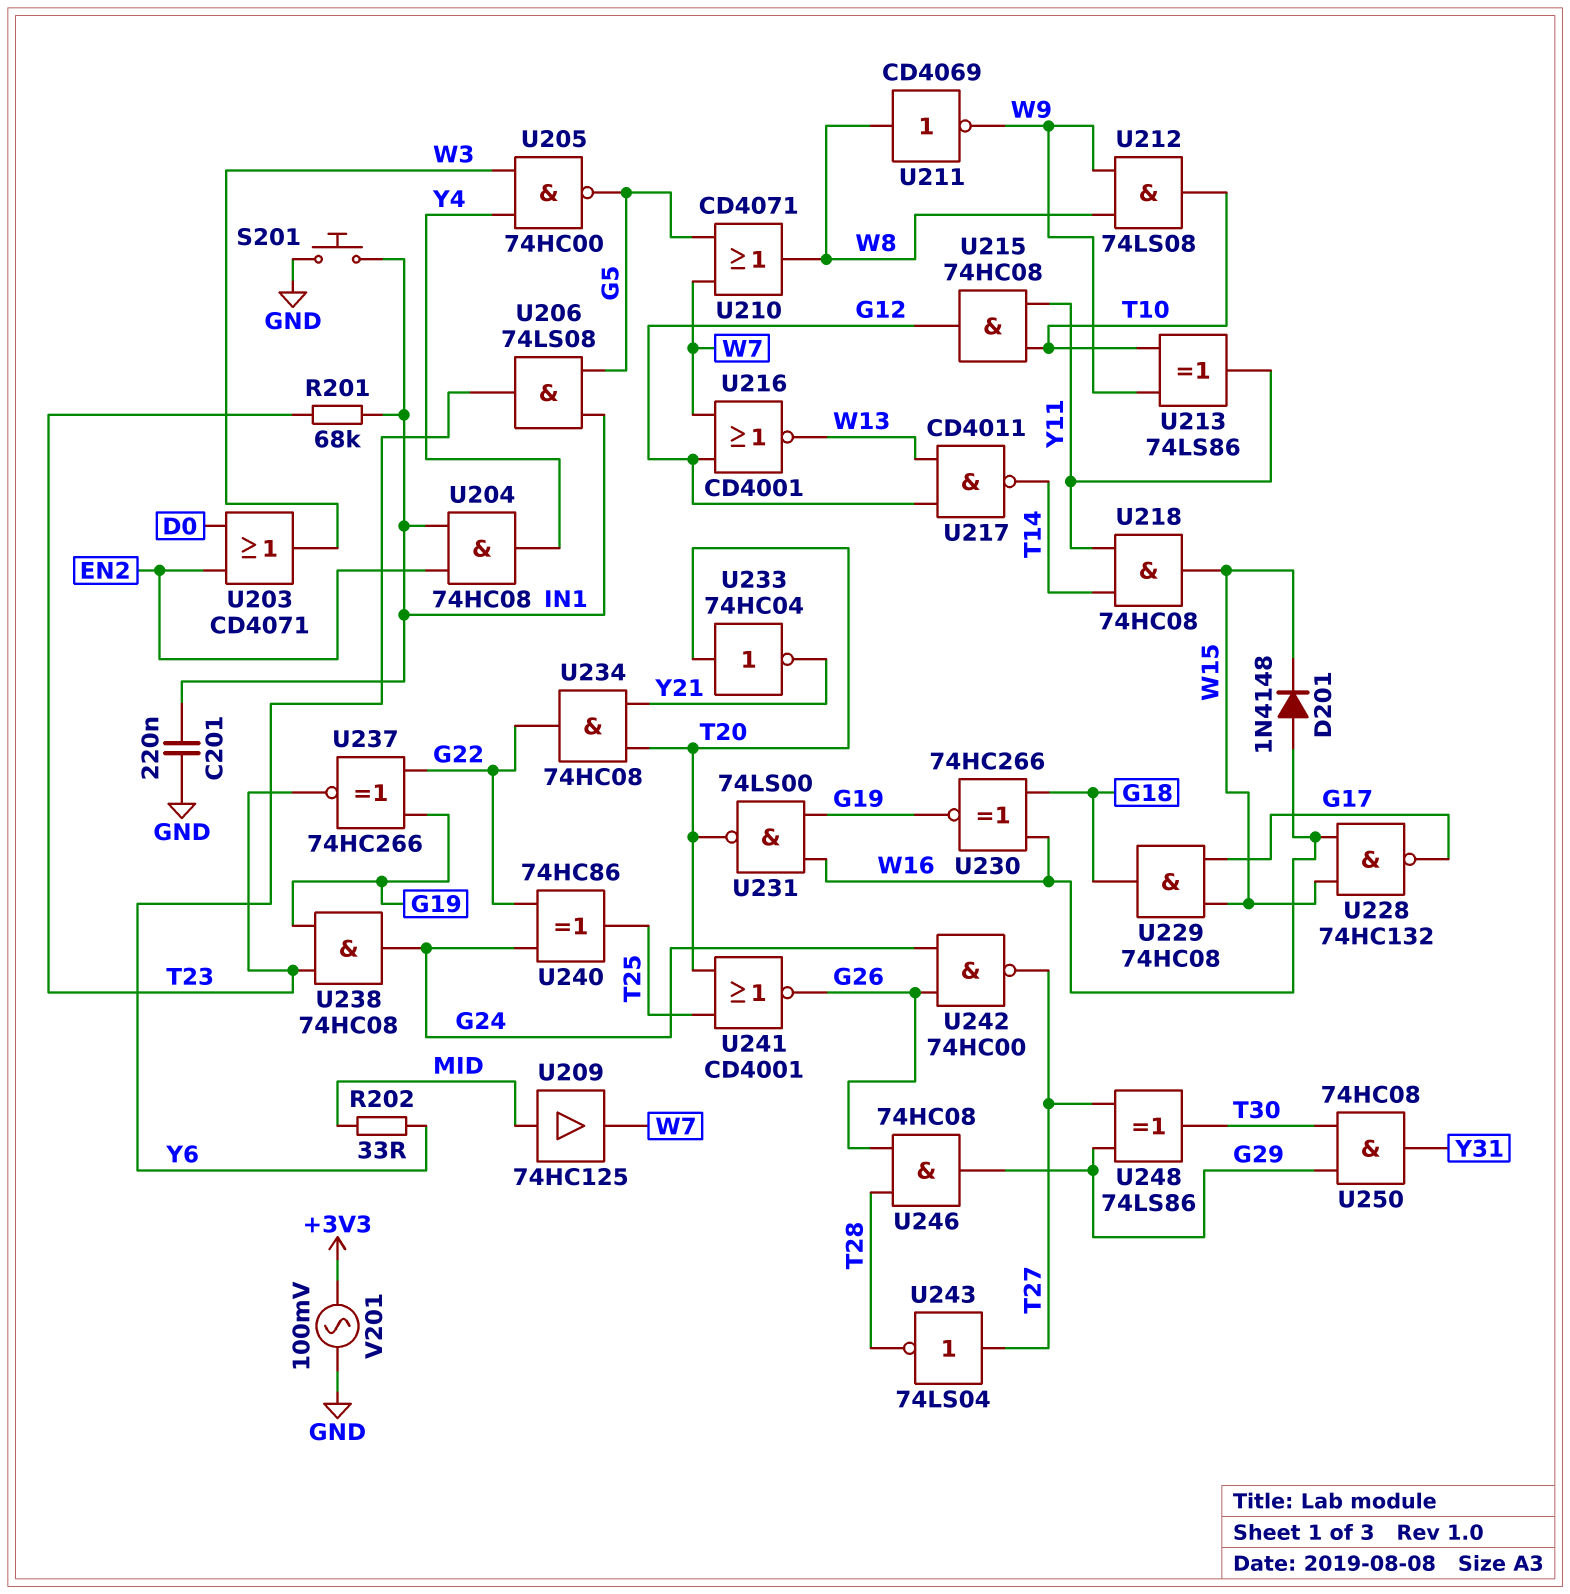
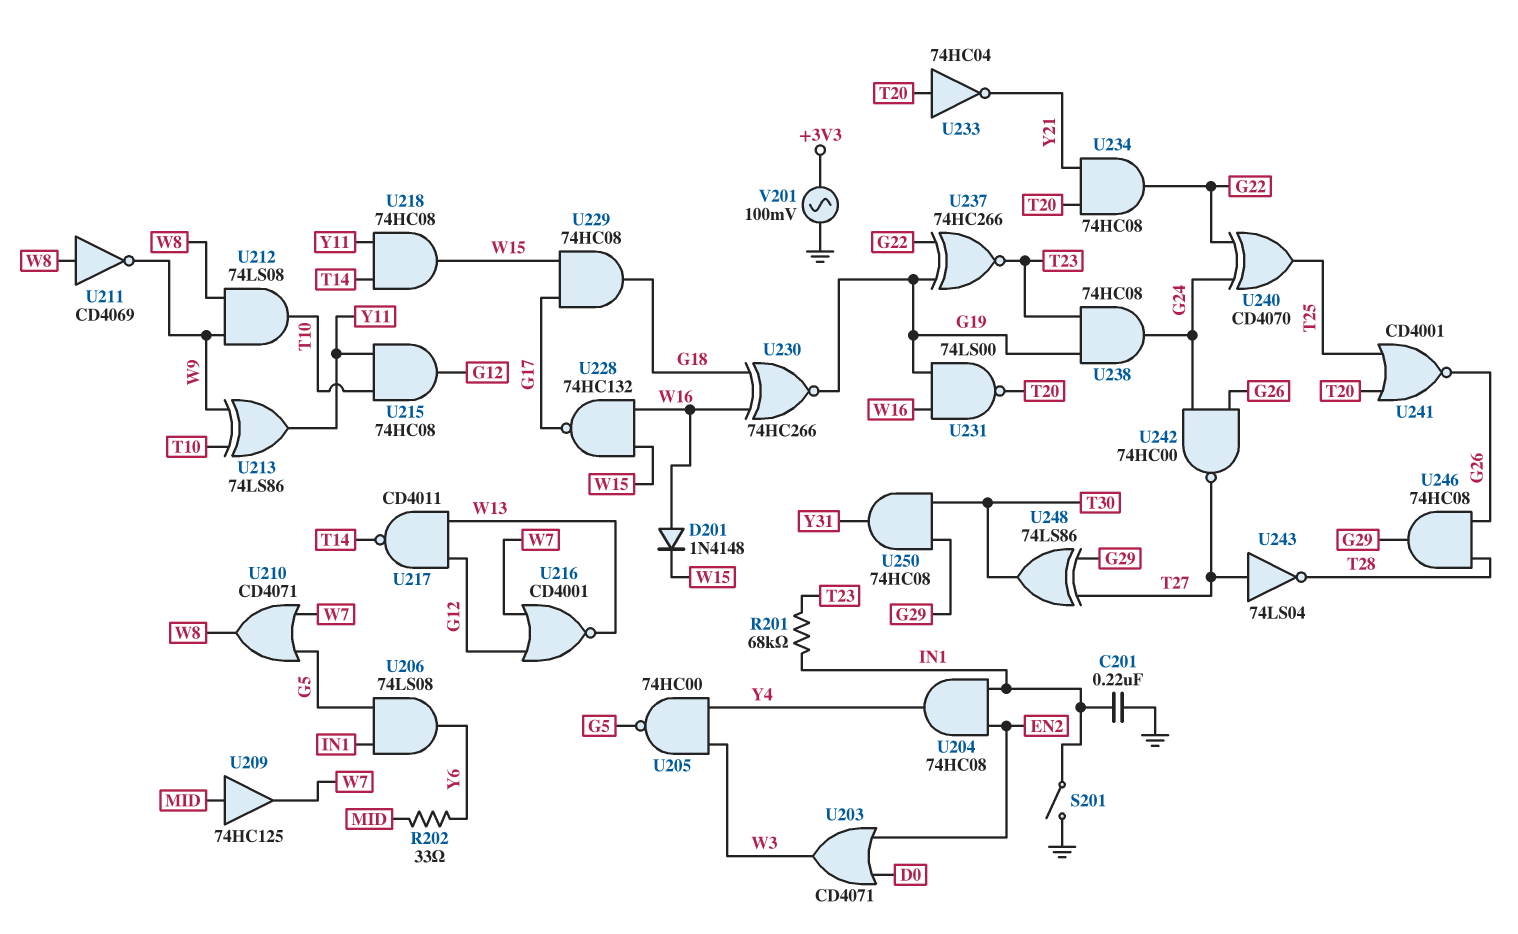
S201: button (GND, IN1) -> switch (GND, IN1)
U240: XOR 74HC86 (in G22, in G24, out T25) -> XOR CD4070 (in G22, in G24, out T25)

